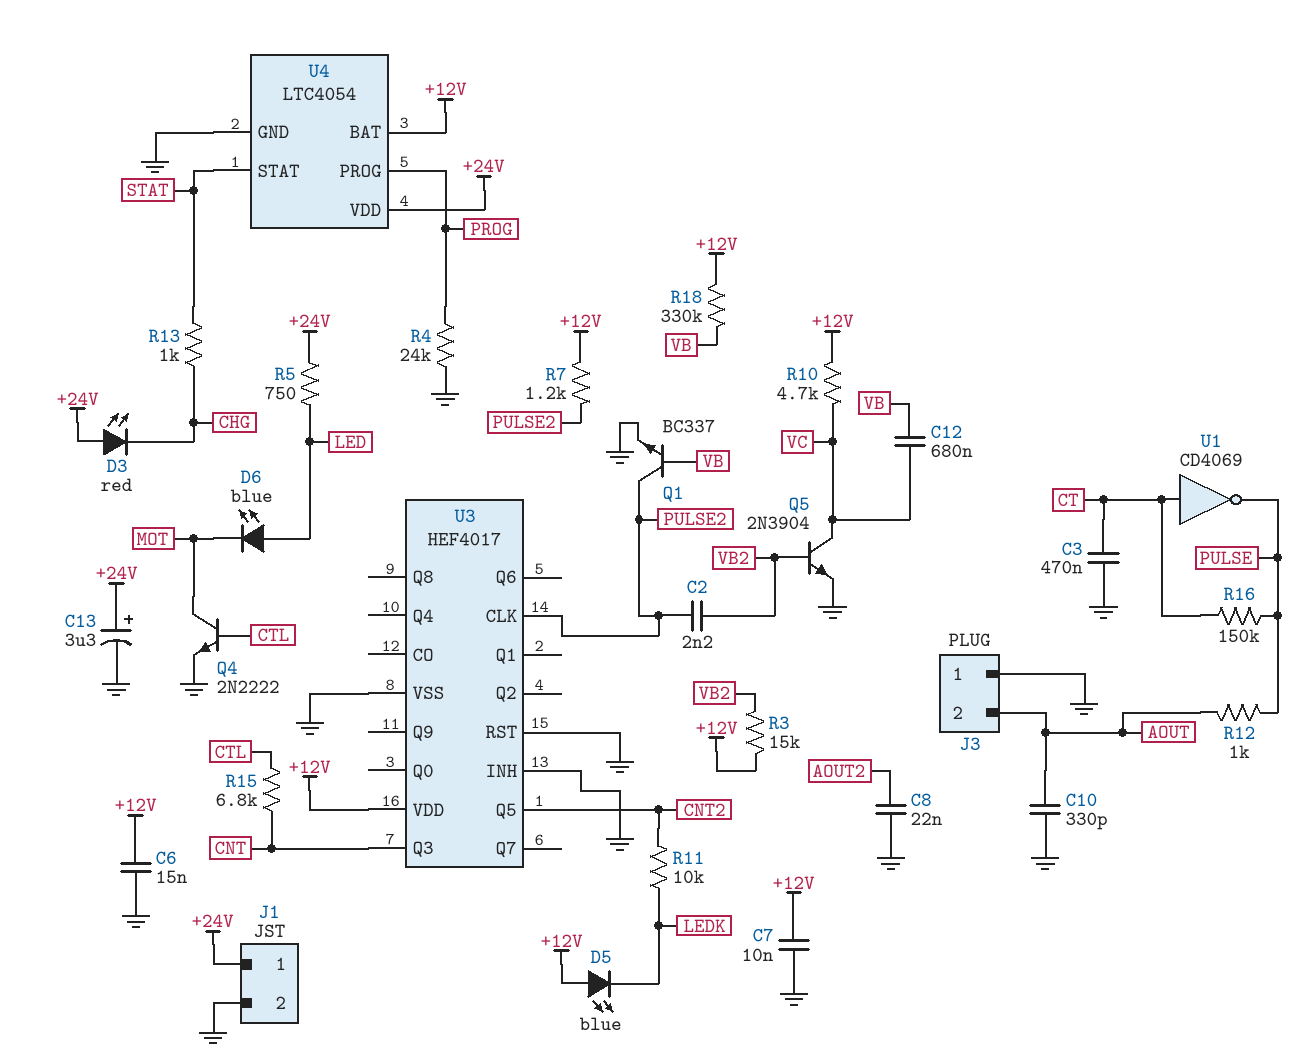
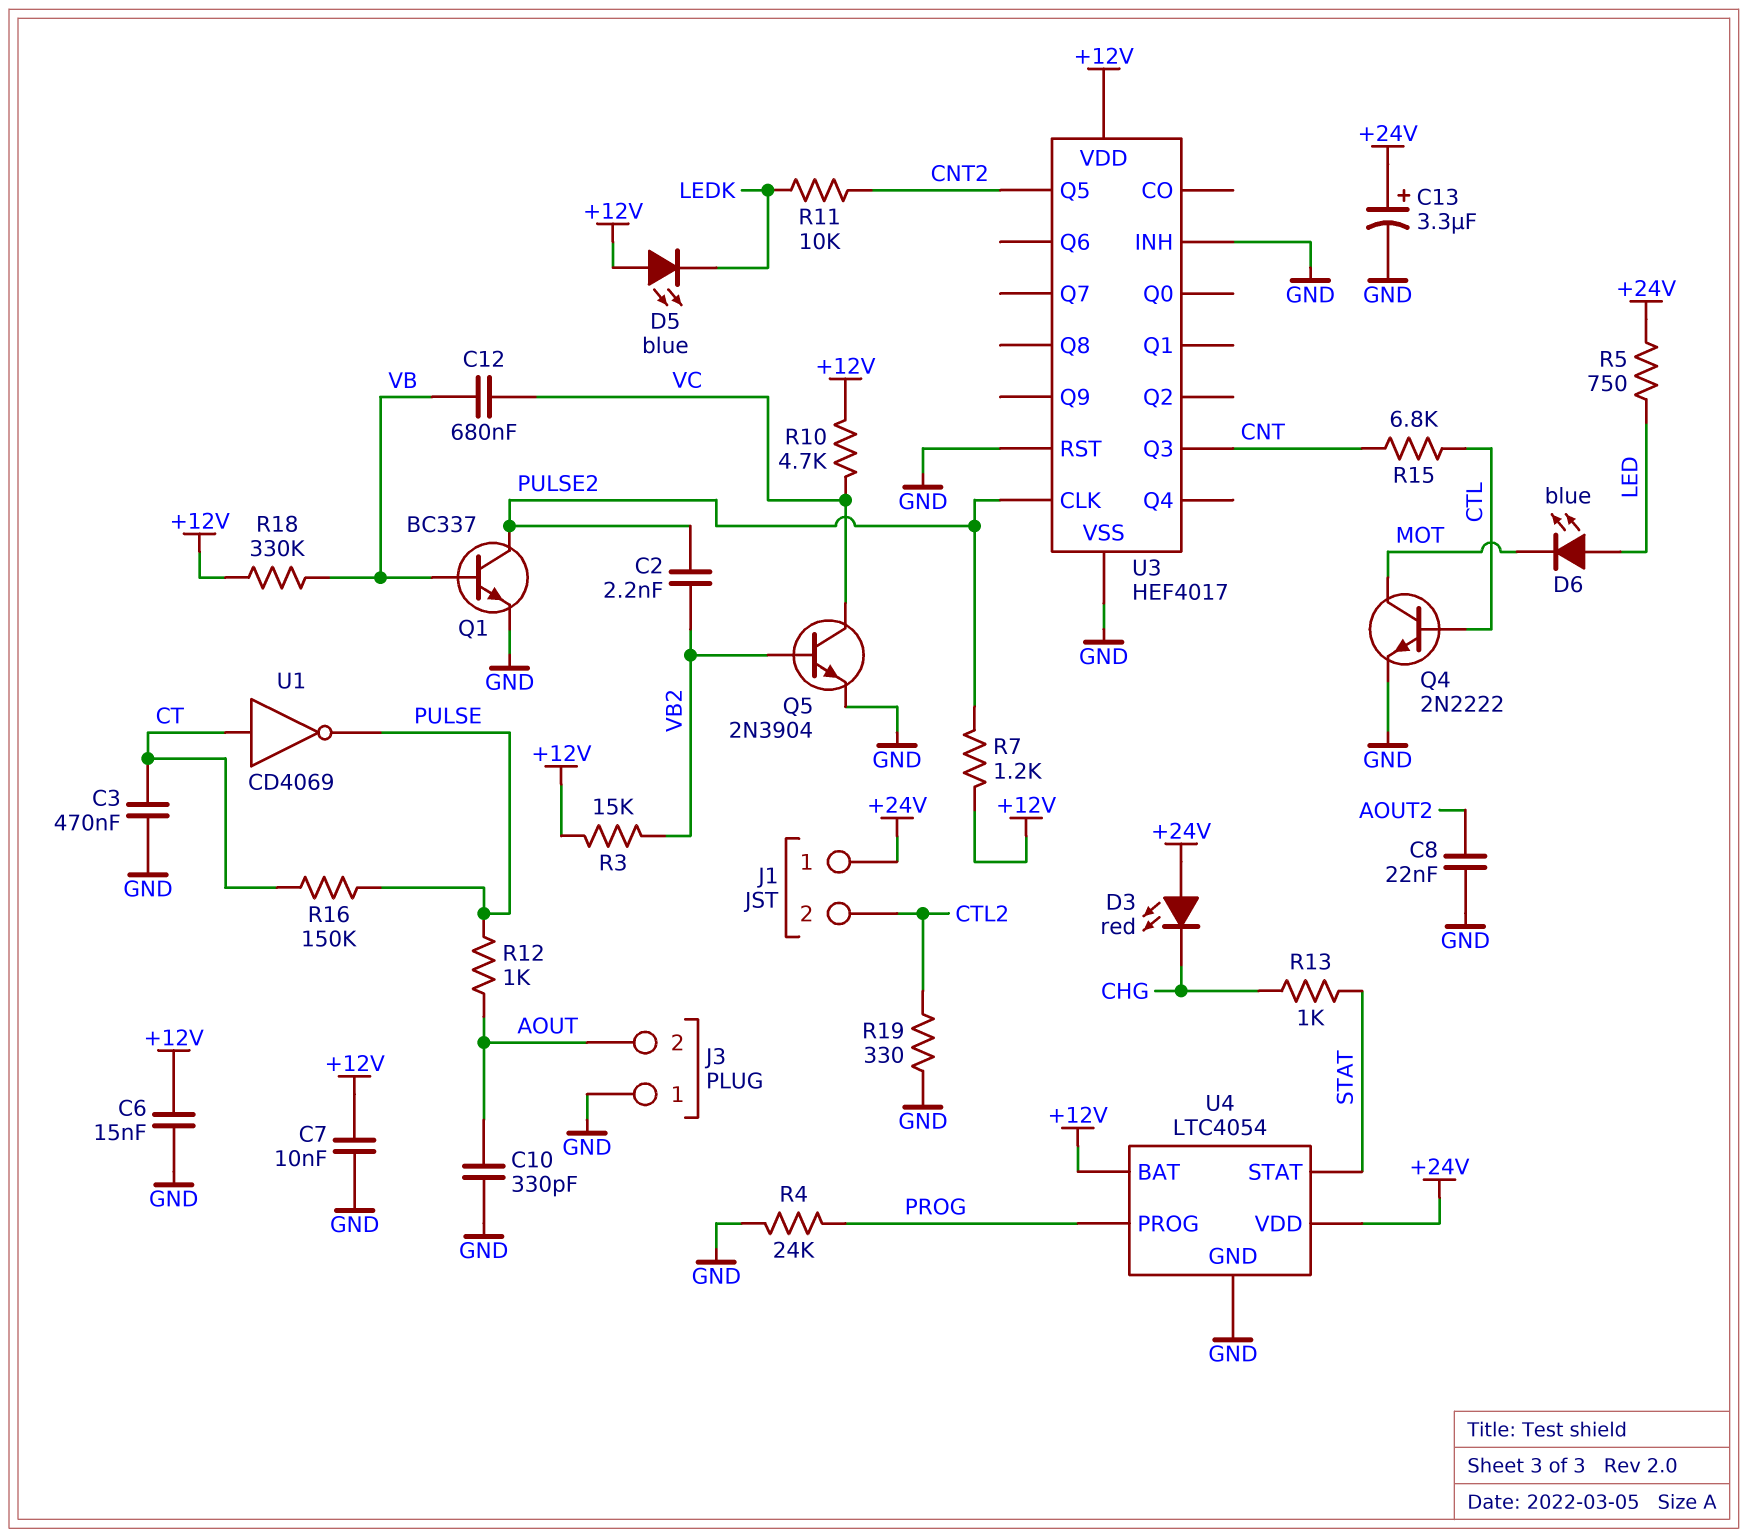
J1 pin 2: GND -> CTL2
R19: none -> 330 (CTL2, GND)

